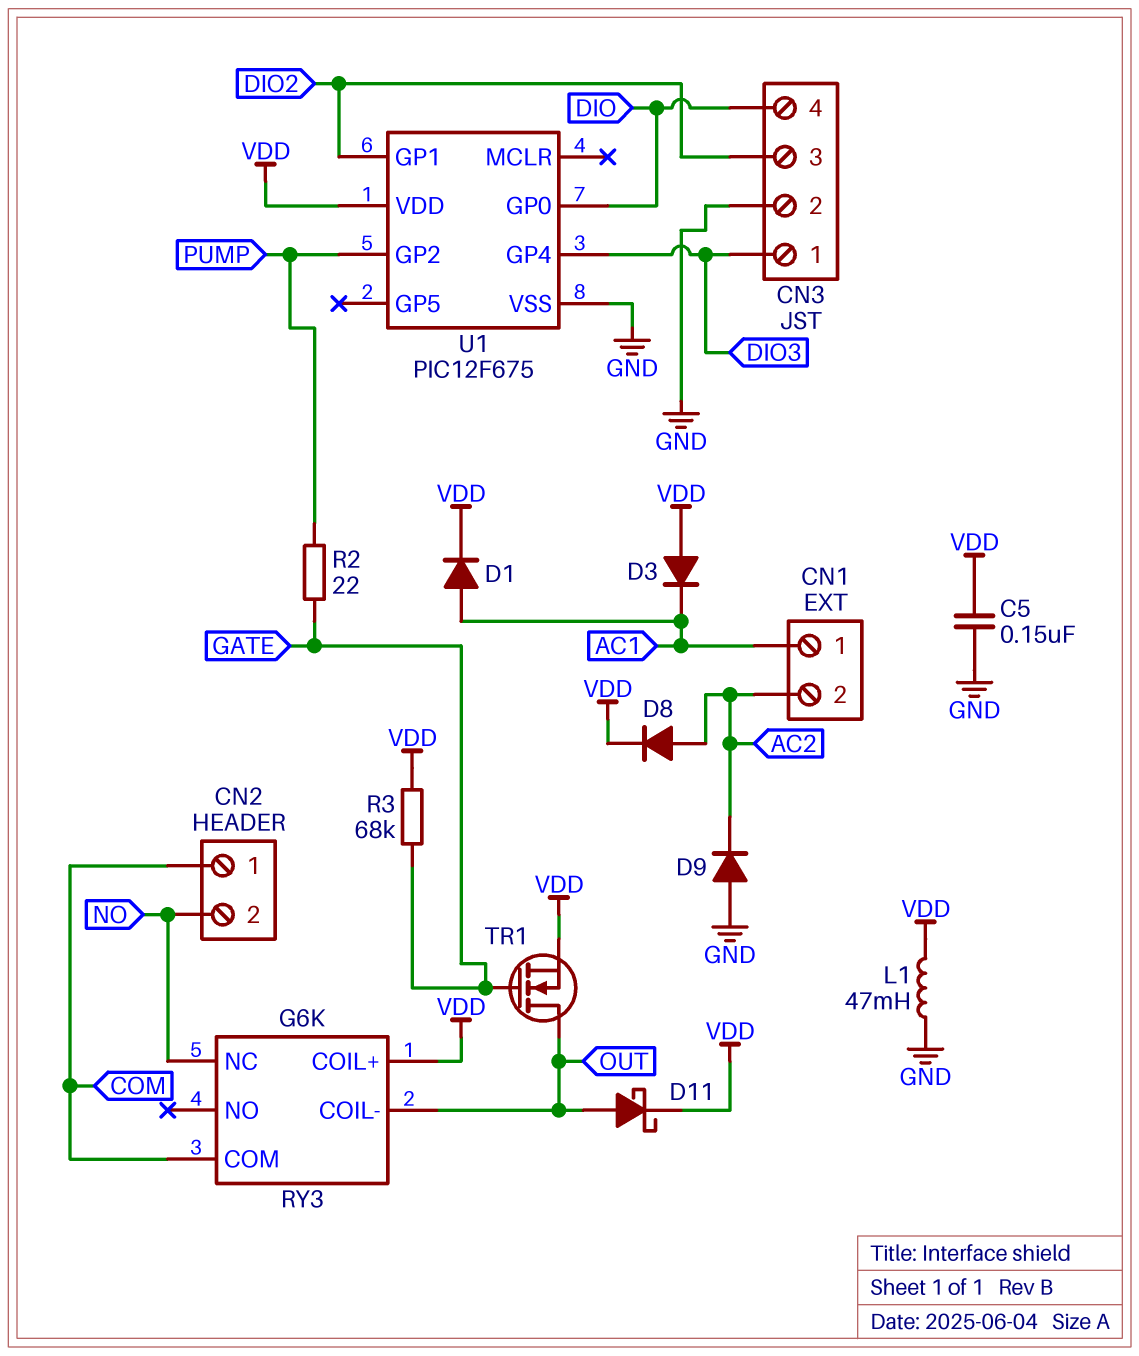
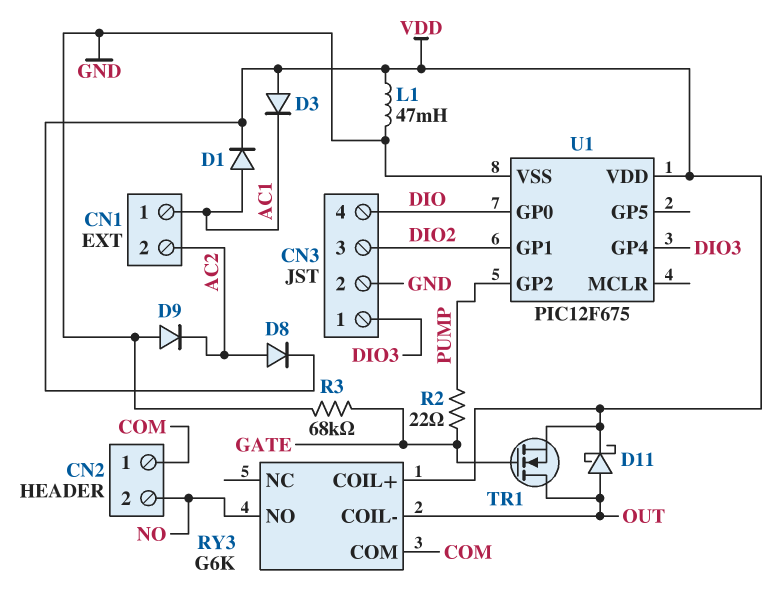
C5: 150nF (GND, VDD) -> none
R3: 68k (GATE, VDD) -> 68k (GATE, GND)
RY3 pin NC: NO -> none
RY3 pin NO: none -> NO

